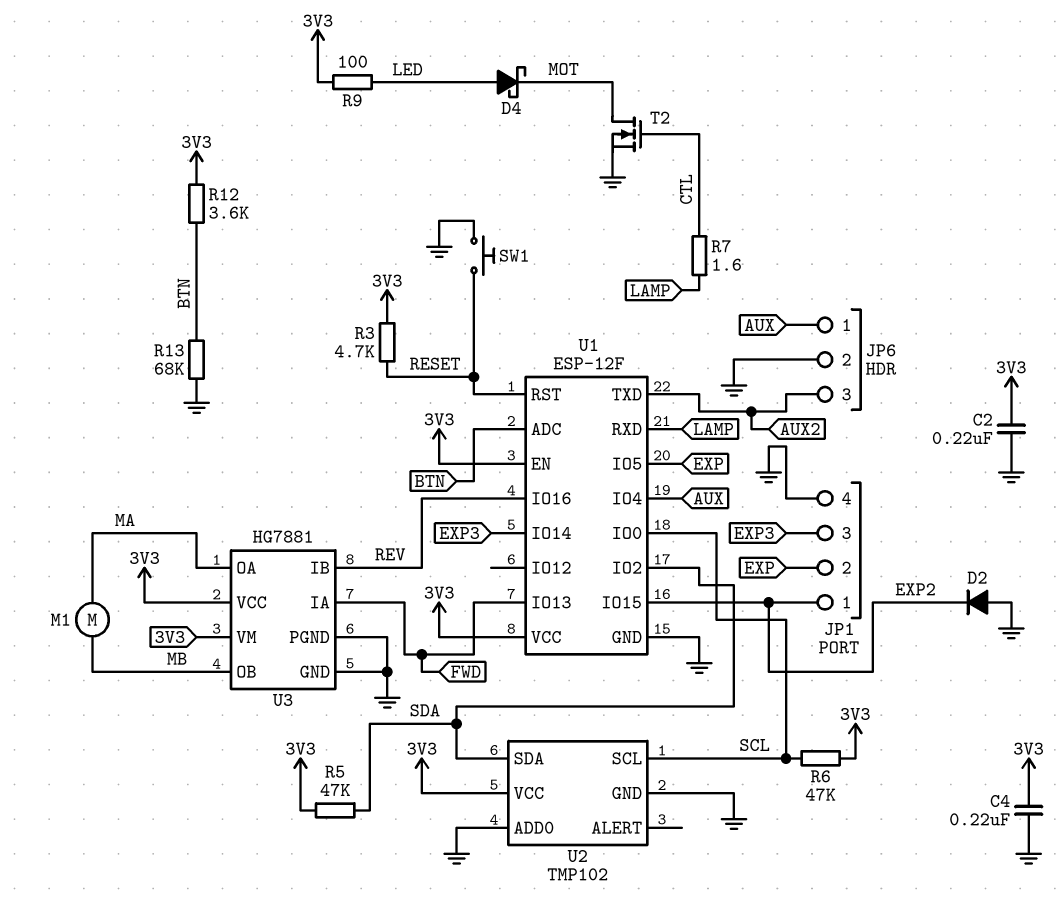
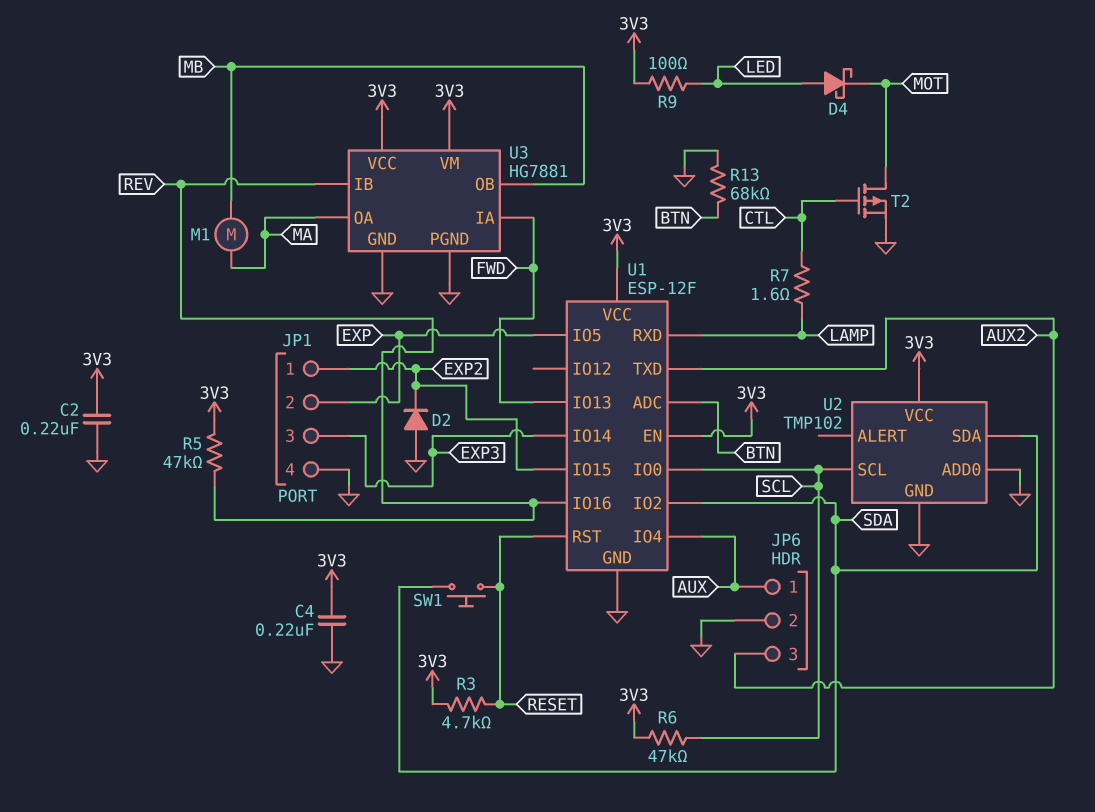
R5: 47k (3V3, SDA) -> 47k (3V3, REV)
R12: 3.6k (3V3, BTN) -> none
SW1: button (GND, RESET) -> button (RESET, SDA)
T2: NMOS (G CTL, D MOT, S GND) -> PMOS (G CTL, D MOT, S GND)

